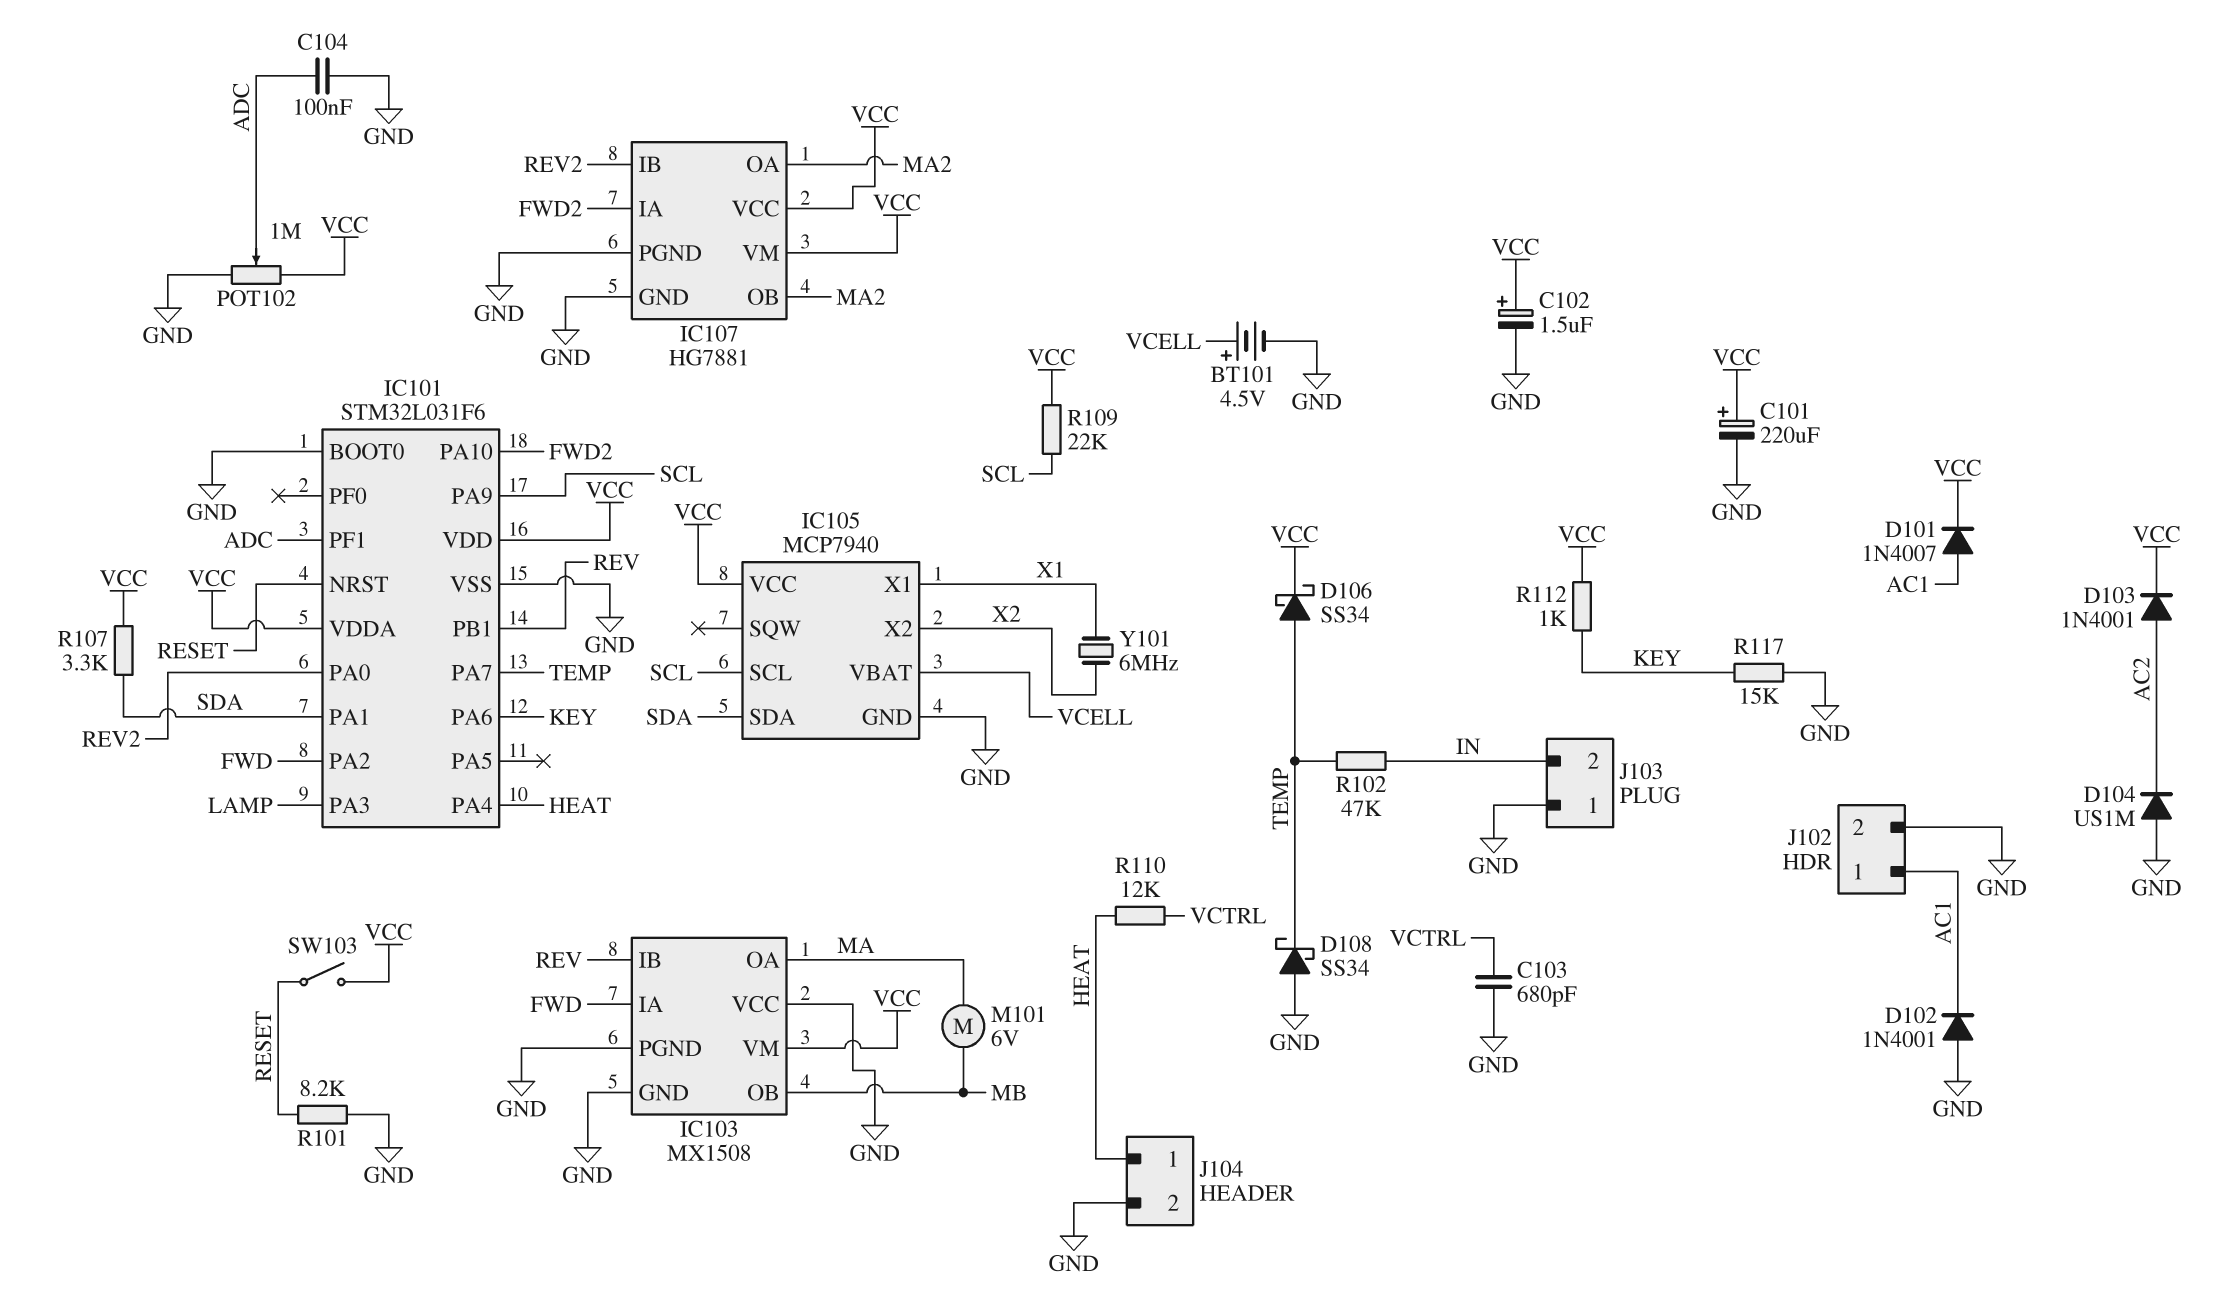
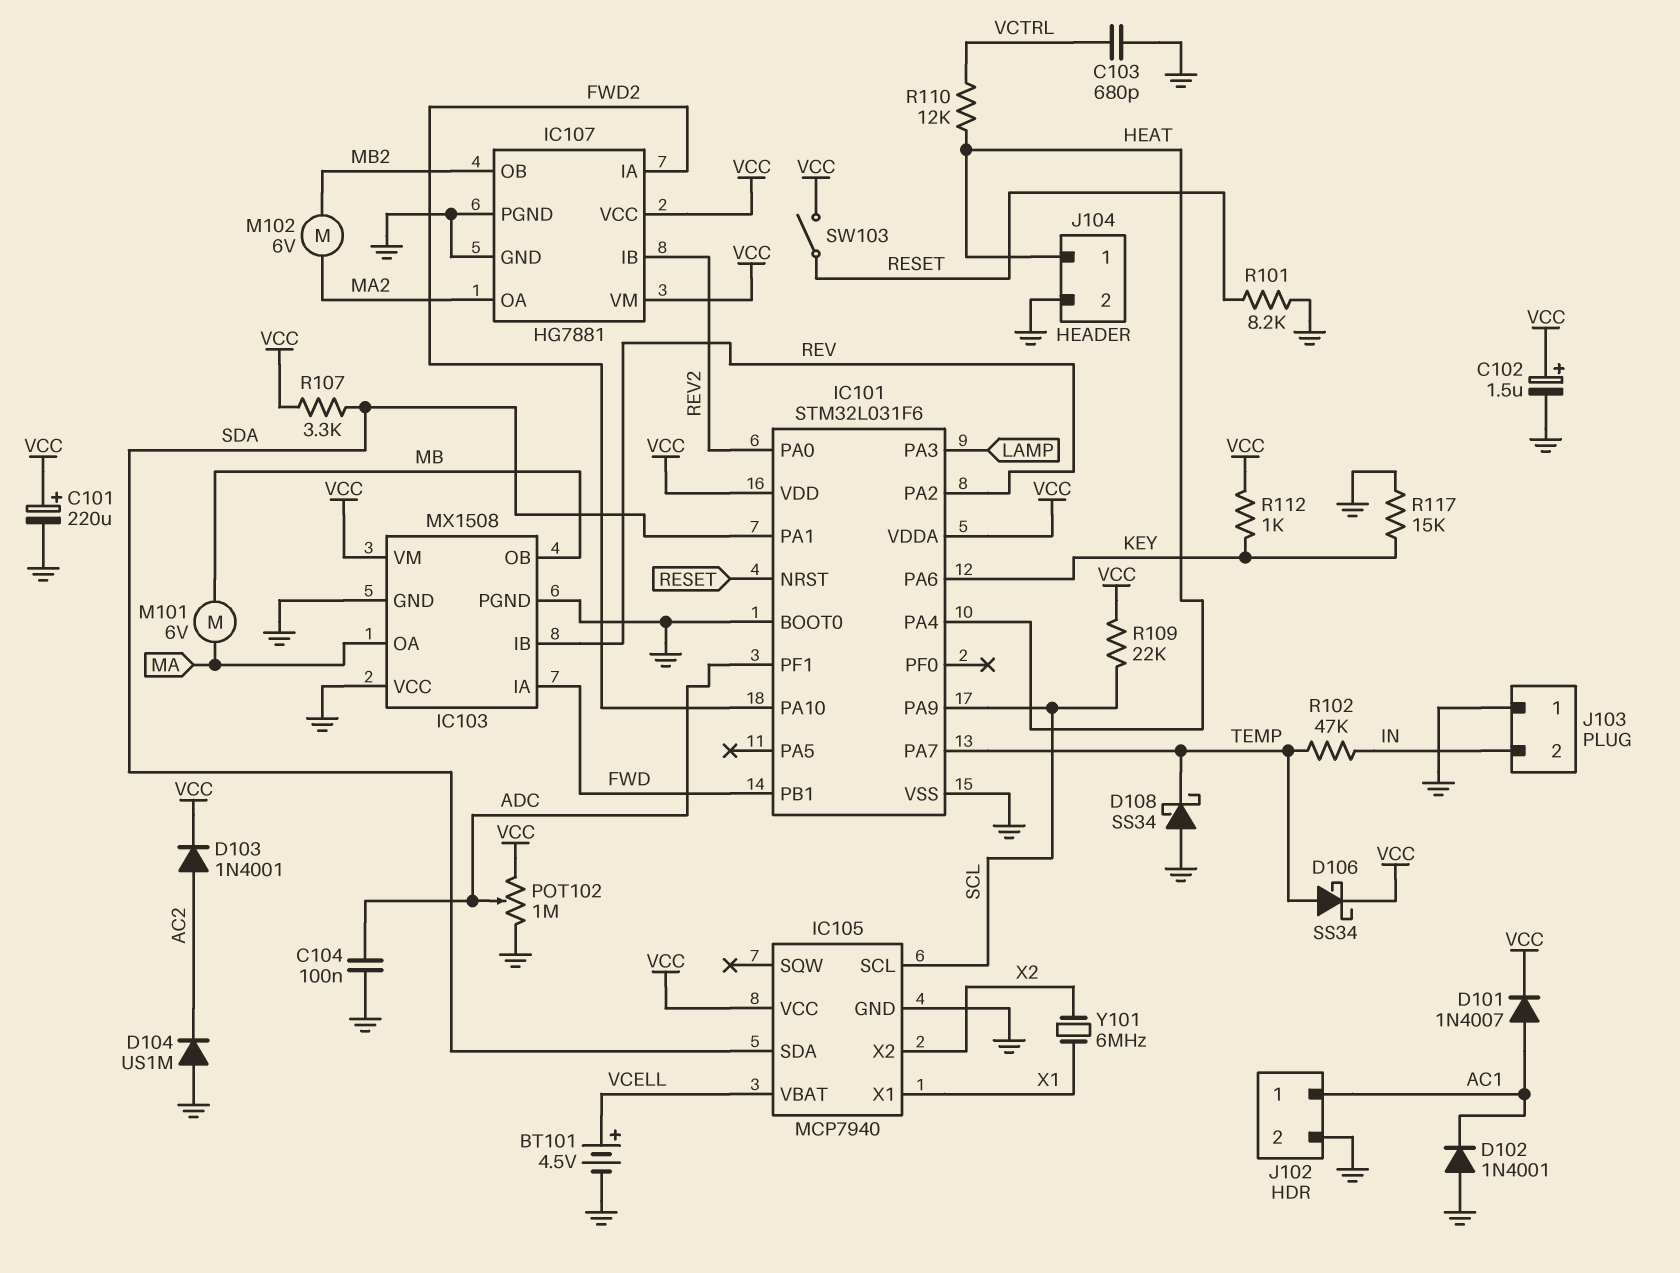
IC101 pin PA2: FWD -> REV
IC101 pin PB1: REV -> FWD
IC107 pin OB: MA2 -> MB2
M102: none -> motor 6V (MA2, MB2)

